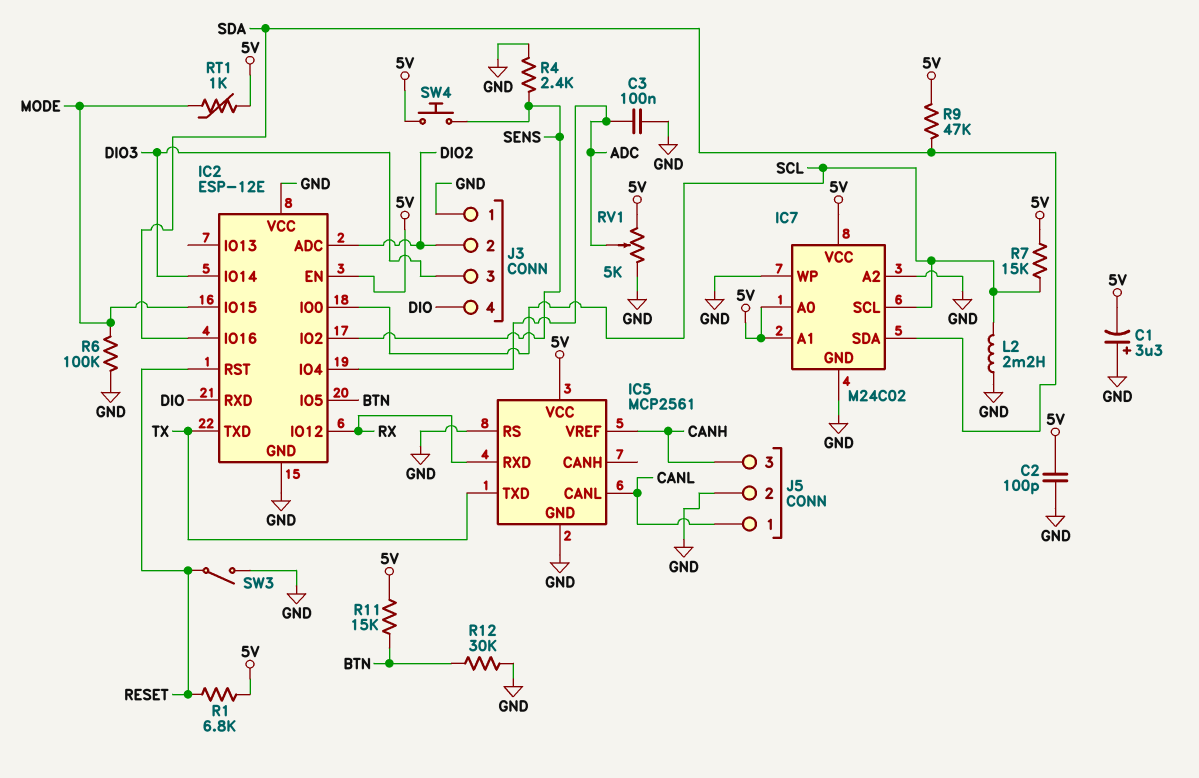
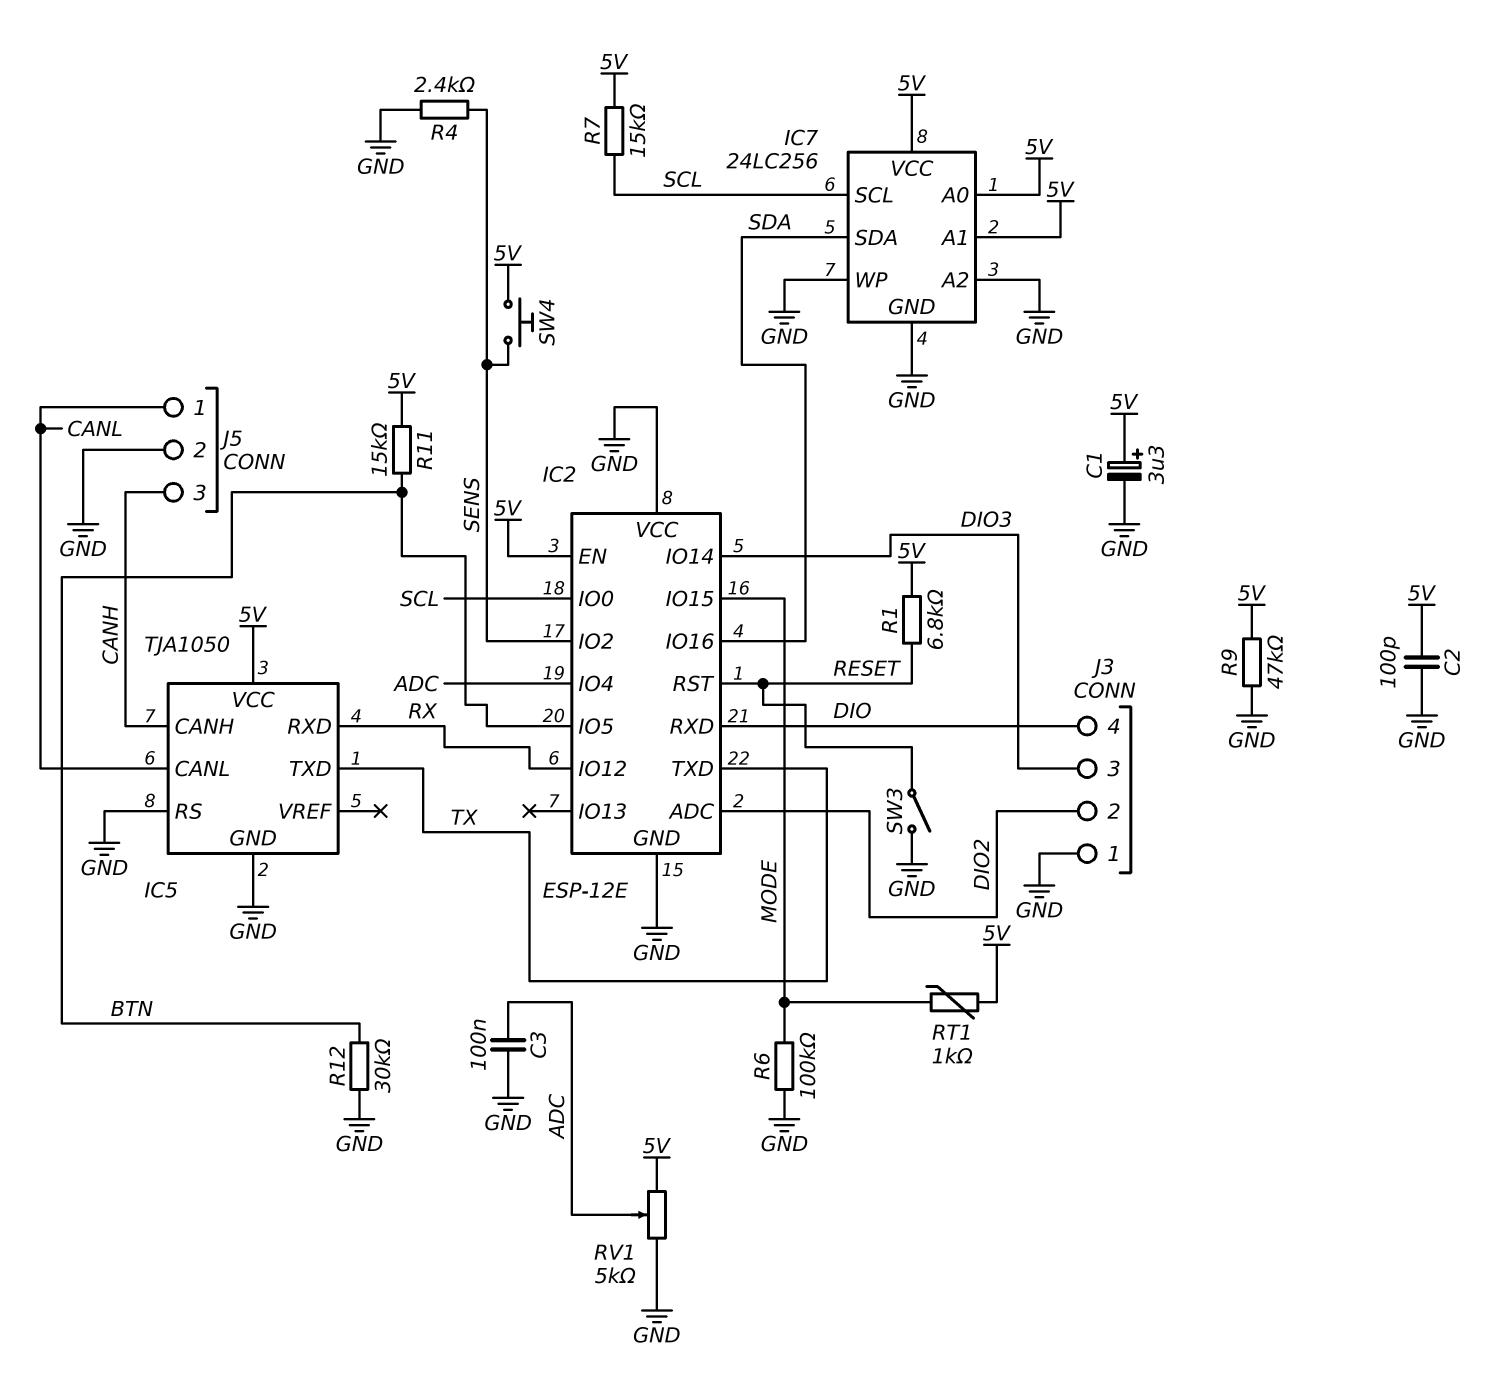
C1: 3.3uF (plus GND, minus 5V) -> 3.3uF (plus 5V, minus GND)
IC5: MCP2561 -> TJA1050
IC5 pin CANH: none -> CANH
IC5 pin VREF: CANH -> none
IC7: M24C02 -> 24LC256
L2: 2.2mH (GND, SCL) -> none
R9: 47k (5V, SDA) -> 47k (5V, GND)

